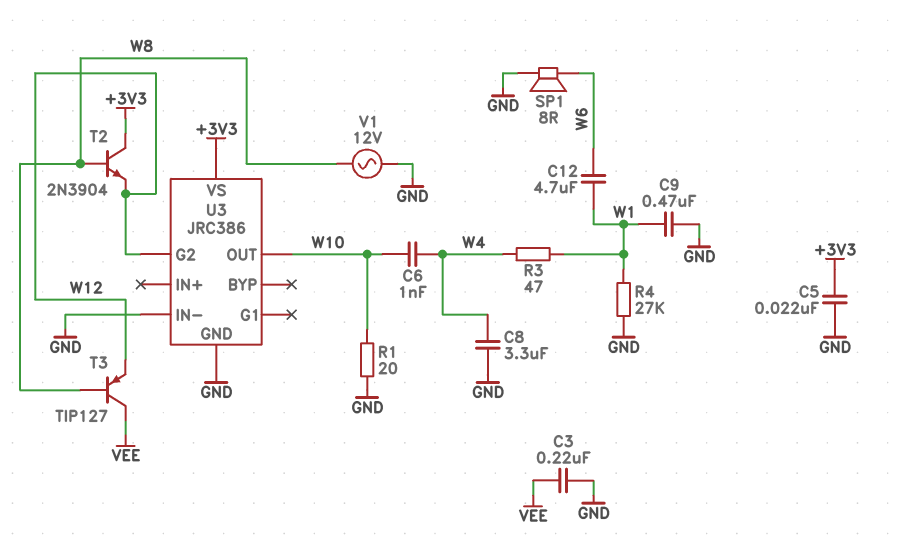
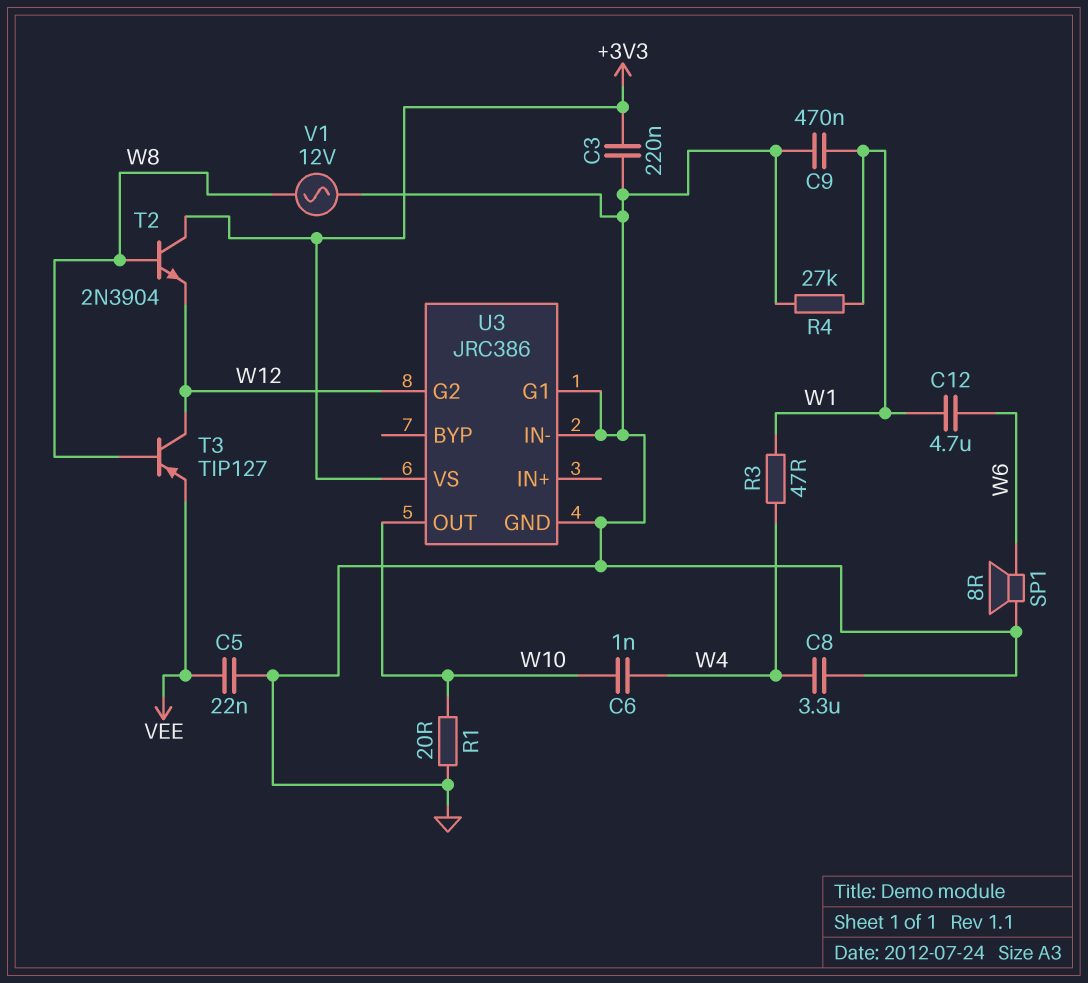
C3: 220nF (GND, VEE) -> 220nF (+3V3, GND)
C5: 22nF (+3V3, GND) -> 22nF (GND, VEE)
T3: PNP TIP127 (B W8, C VEE, E W12) -> PNP TIP127 (B W8, C W12, E VEE)
U3 pin G1: none -> GND

